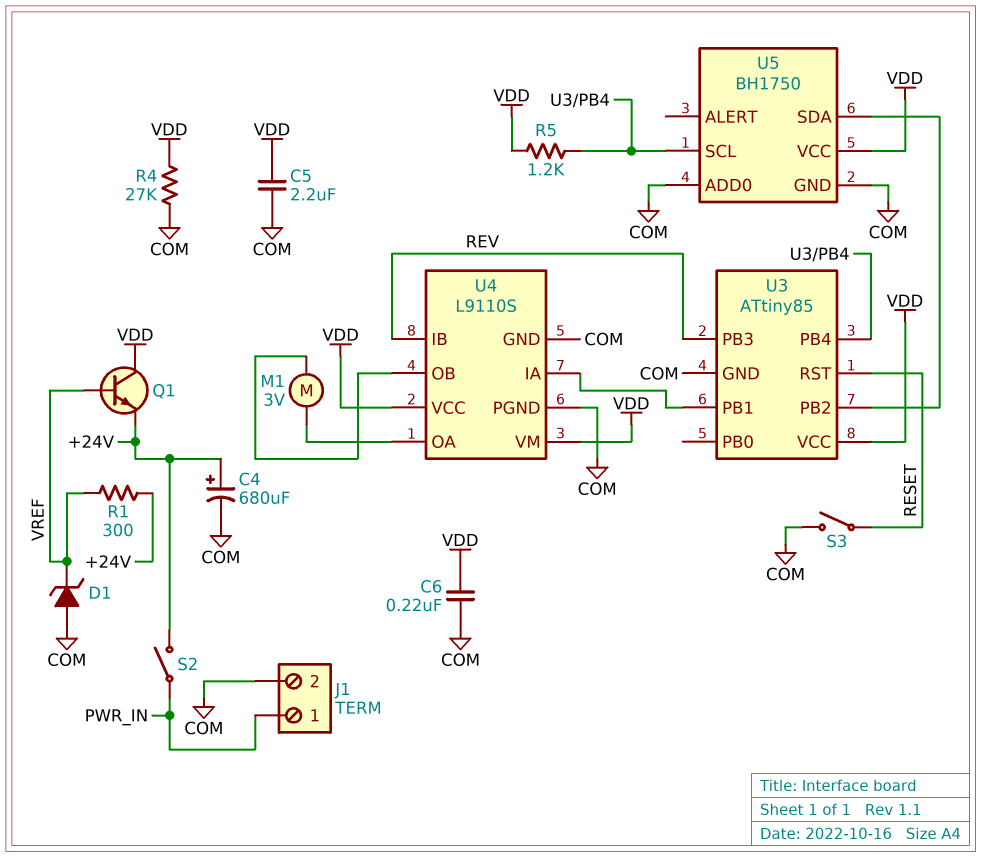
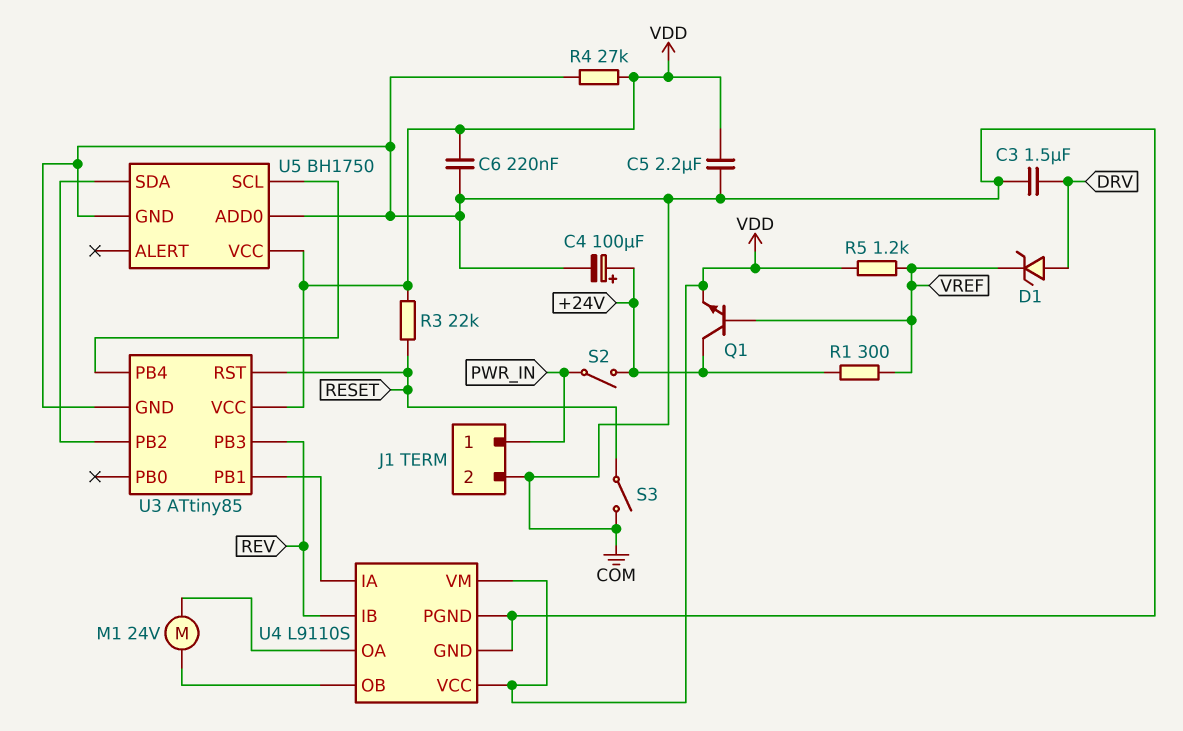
C3: none -> 1.5uF (COM, DRV)
C4: 680uF (plus +24V, minus COM) -> 100uF (plus +24V, minus COM)
D1: zener (A COM, K VREF) -> zener (A DRV, K VREF)
M1: motor 3V (U4/OA, U4/OB) -> motor 24V (U4/OA, U4/OB)
Q1: NPN (B VREF, C VDD, E +24V) -> NPN (B VREF, C +24V, E VDD)
R3: none -> 22k (RESET, VDD)
R5: 1.2k (U3/PB4, VDD) -> 1.2k (VDD, VREF)

